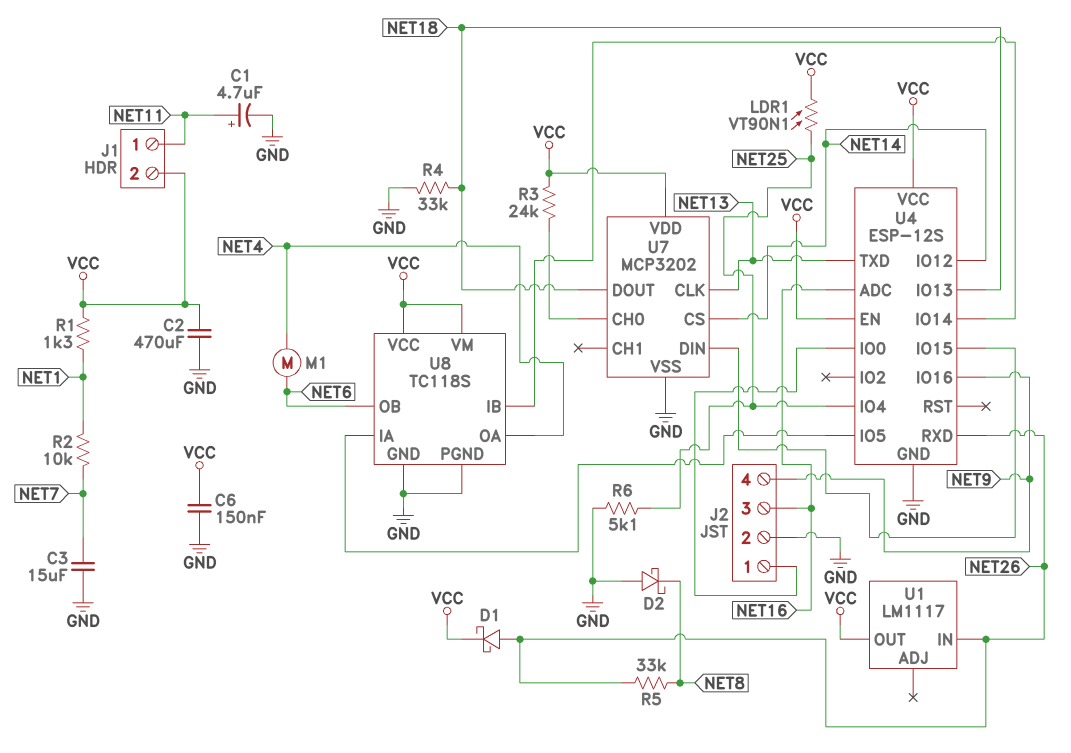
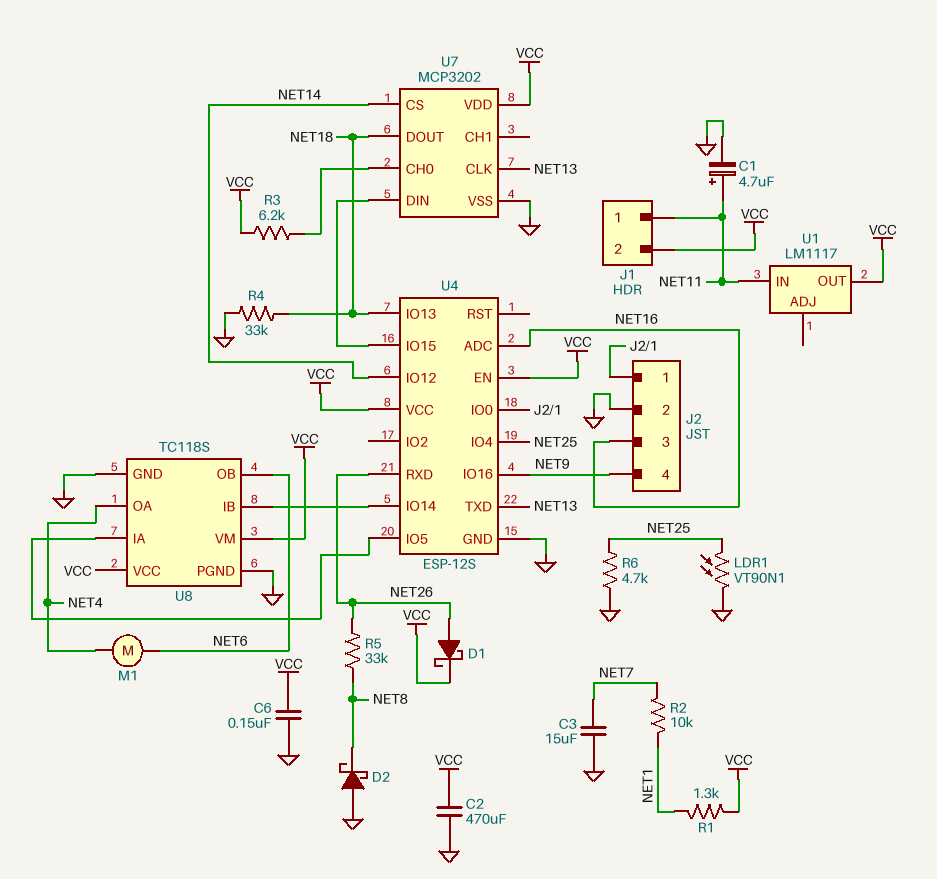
LDR1: VT90N1 (NET25, VCC) -> VT90N1 (GND, NET25)
R3: 24k (U7/CH0, VCC) -> 6.2k (U7/CH0, VCC)
R6: 5.1k (GND, NET25) -> 4.7k (GND, NET25)
U1 pin IN: NET26 -> NET11

